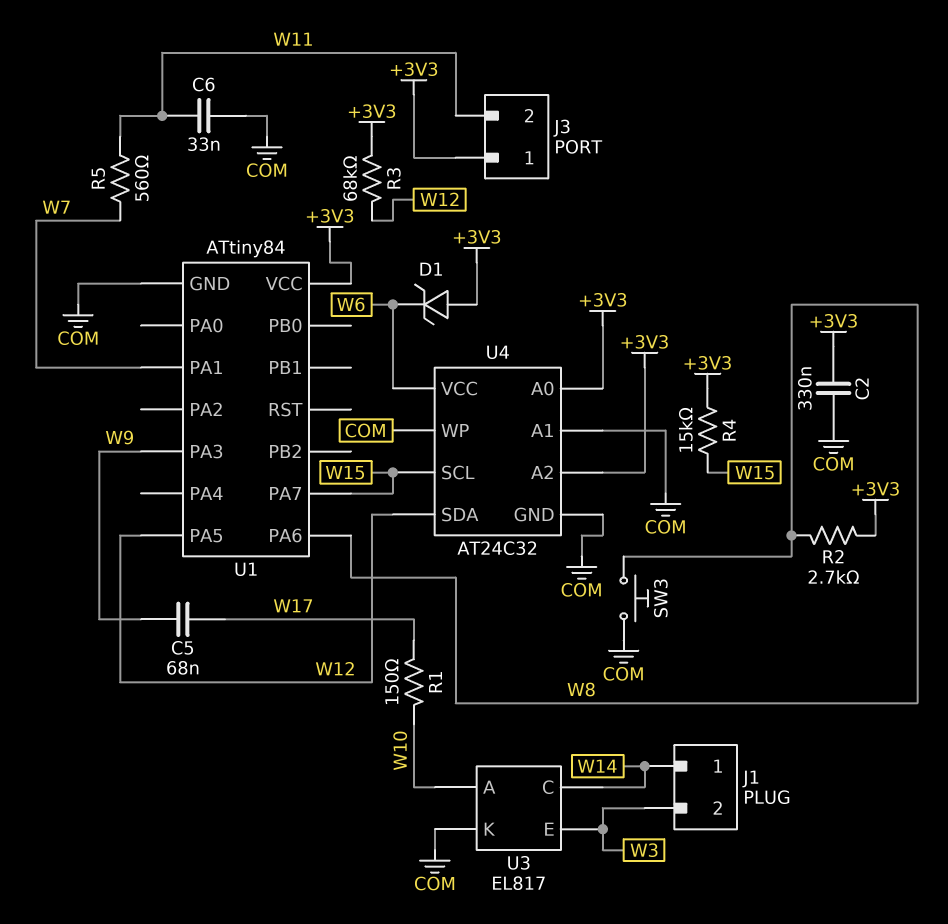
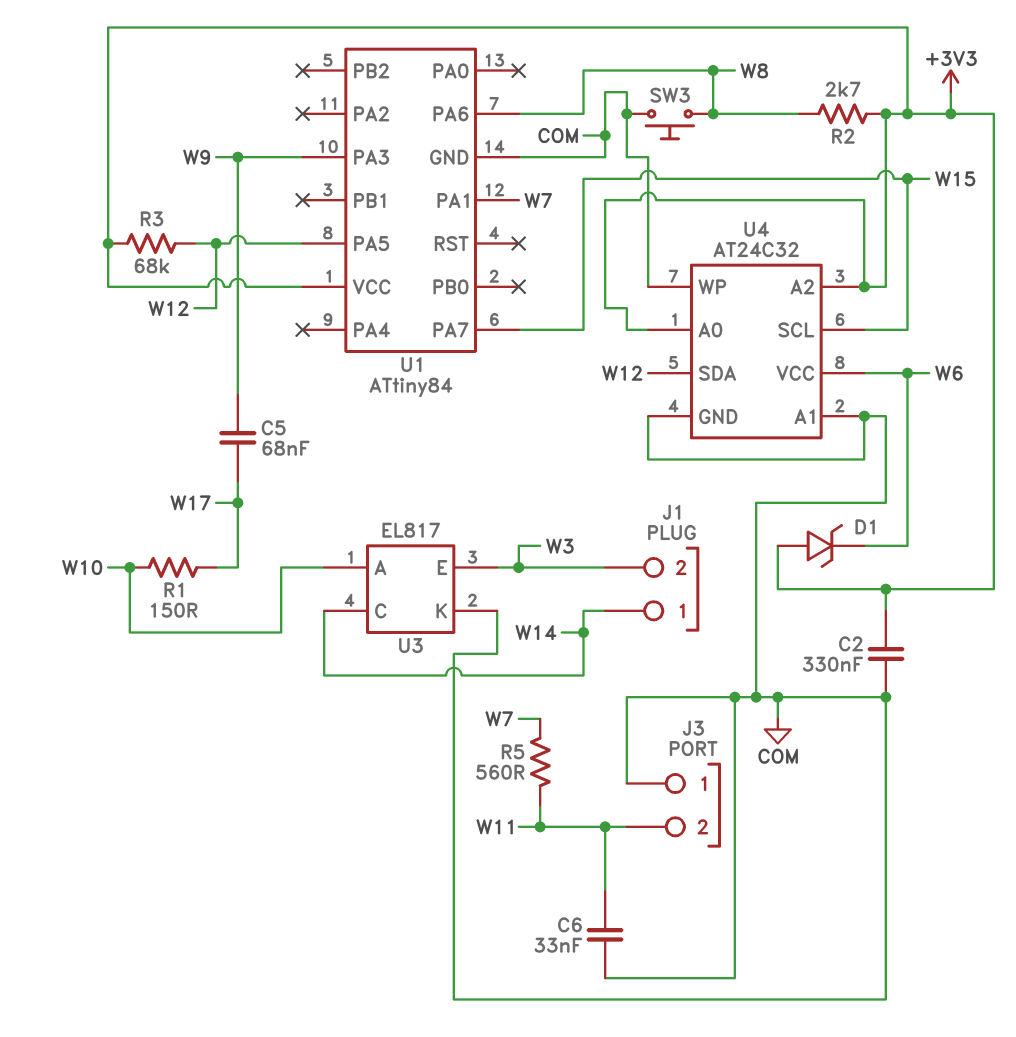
J3 pin 1: +3V3 -> COM
R4: 15k (+3V3, W15) -> none

